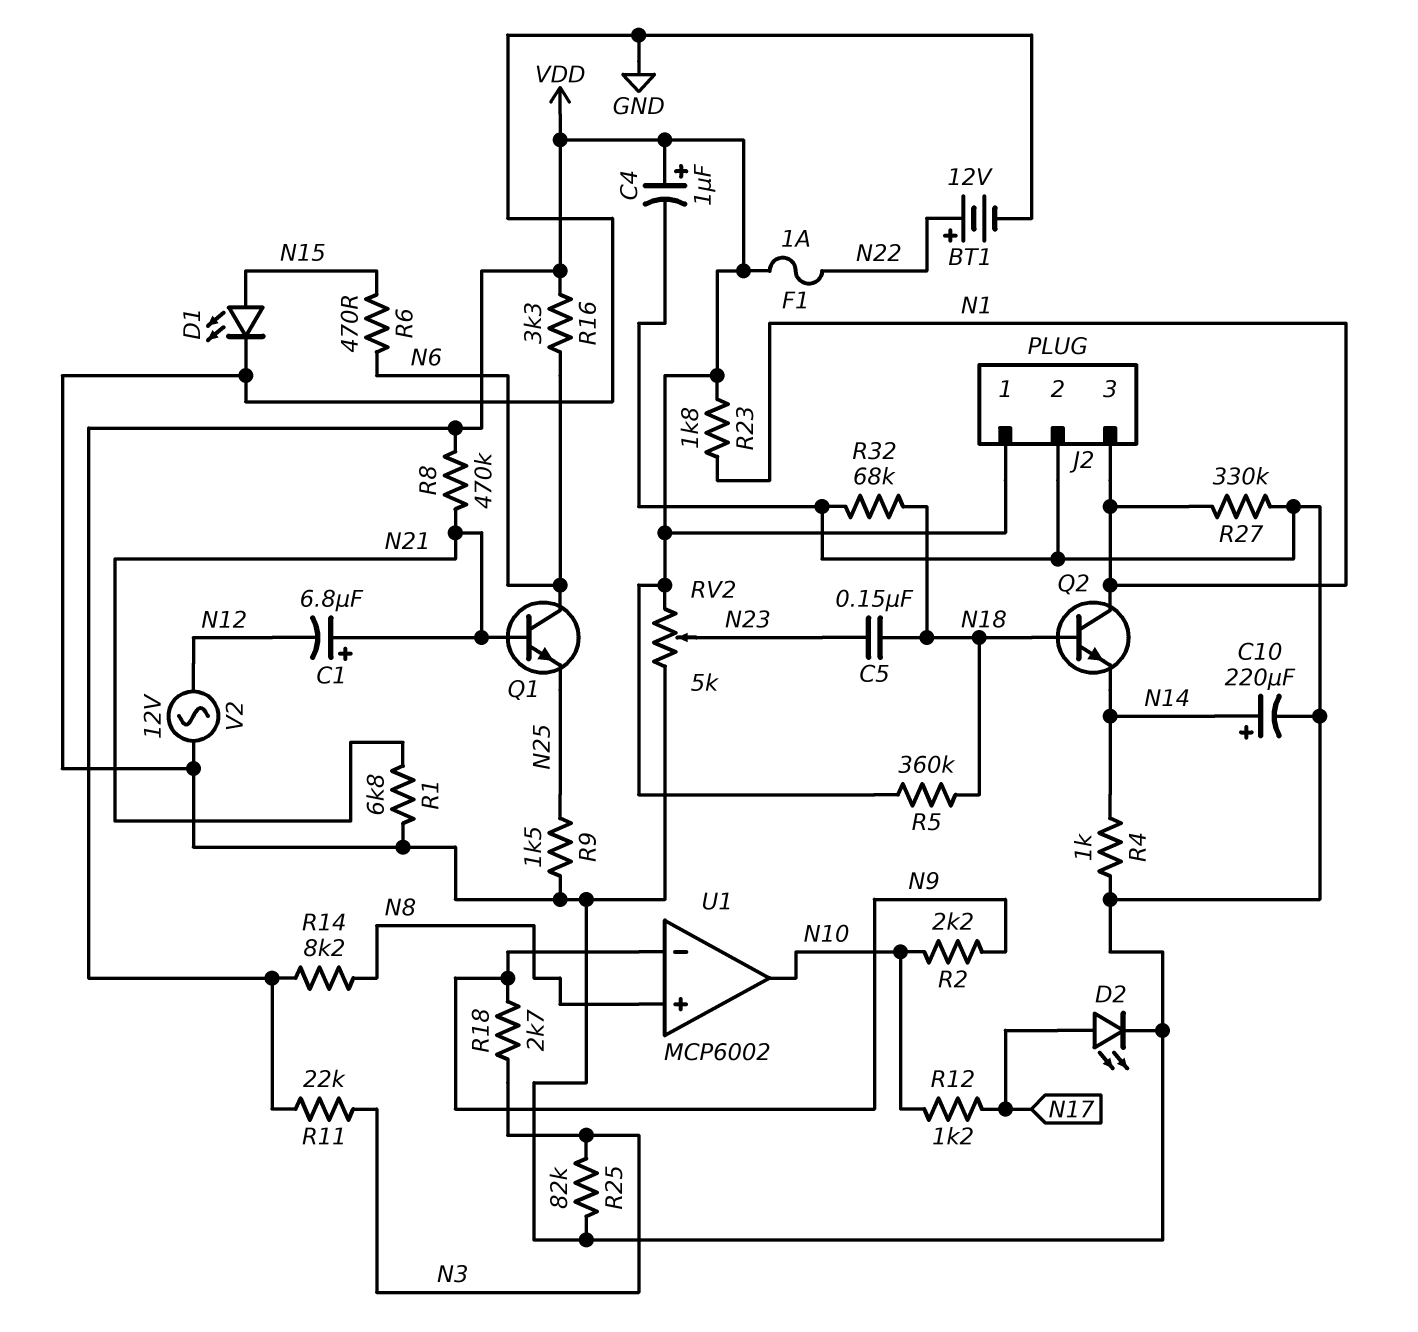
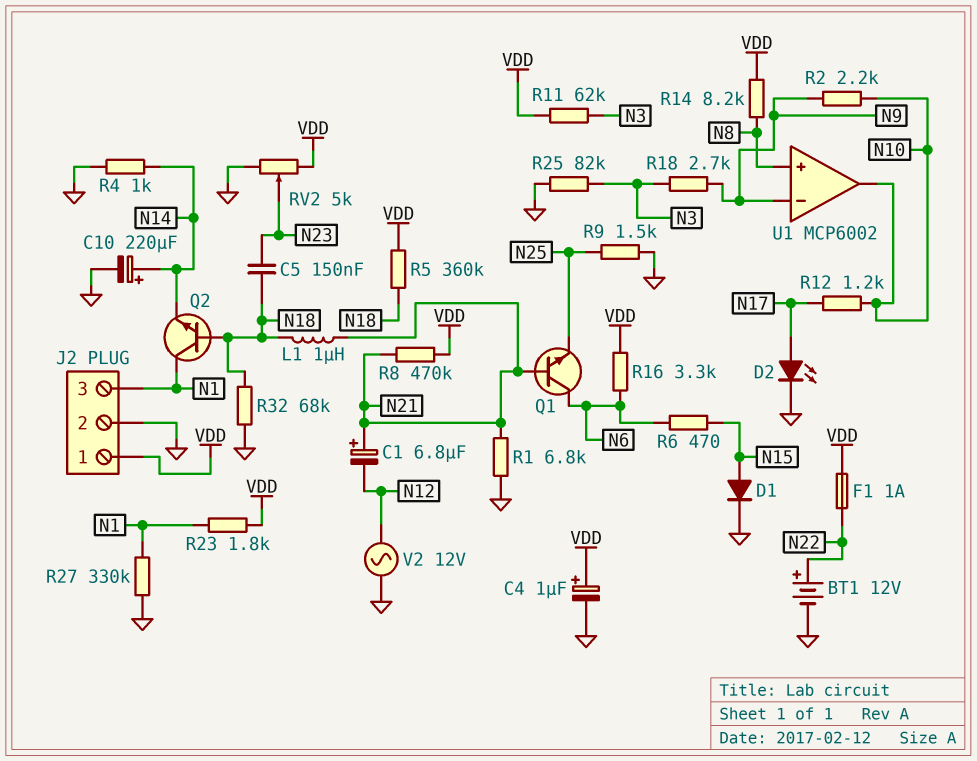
D1: LED (A N15, K GND) -> diode (A N15, K GND)
L1: none -> 1uH (N18, N21)
R11: 22k (N3, VDD) -> 62k (N3, VDD)

